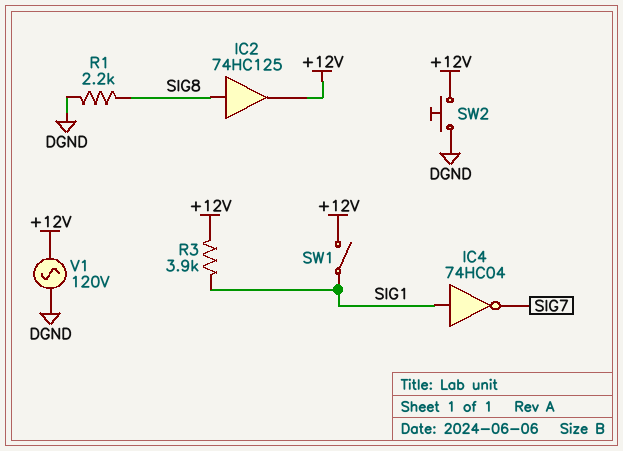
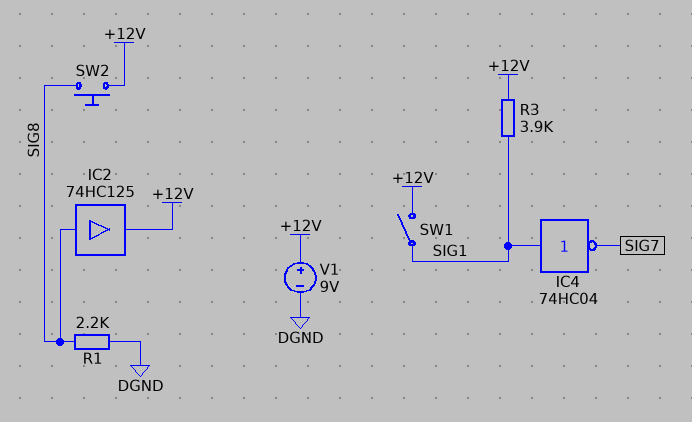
SW2: button (+12V, DGND) -> button (+12V, SIG8)
V1: AC 120V (+12V, DGND) -> 9V (plus +12V, minus DGND)

